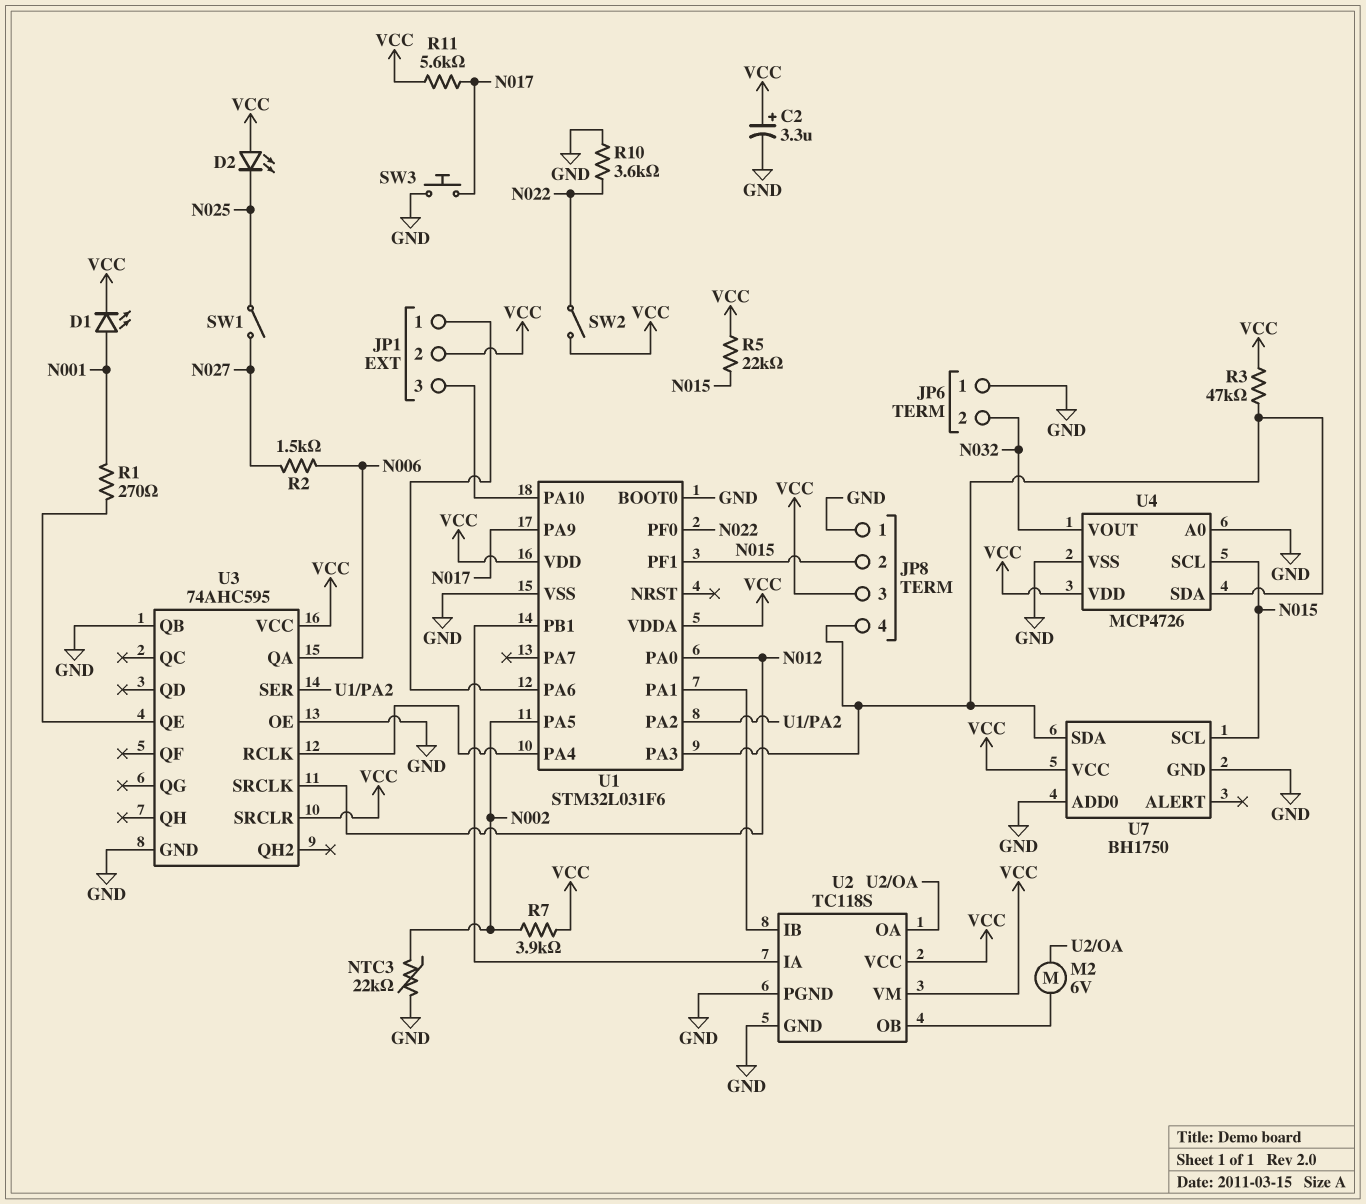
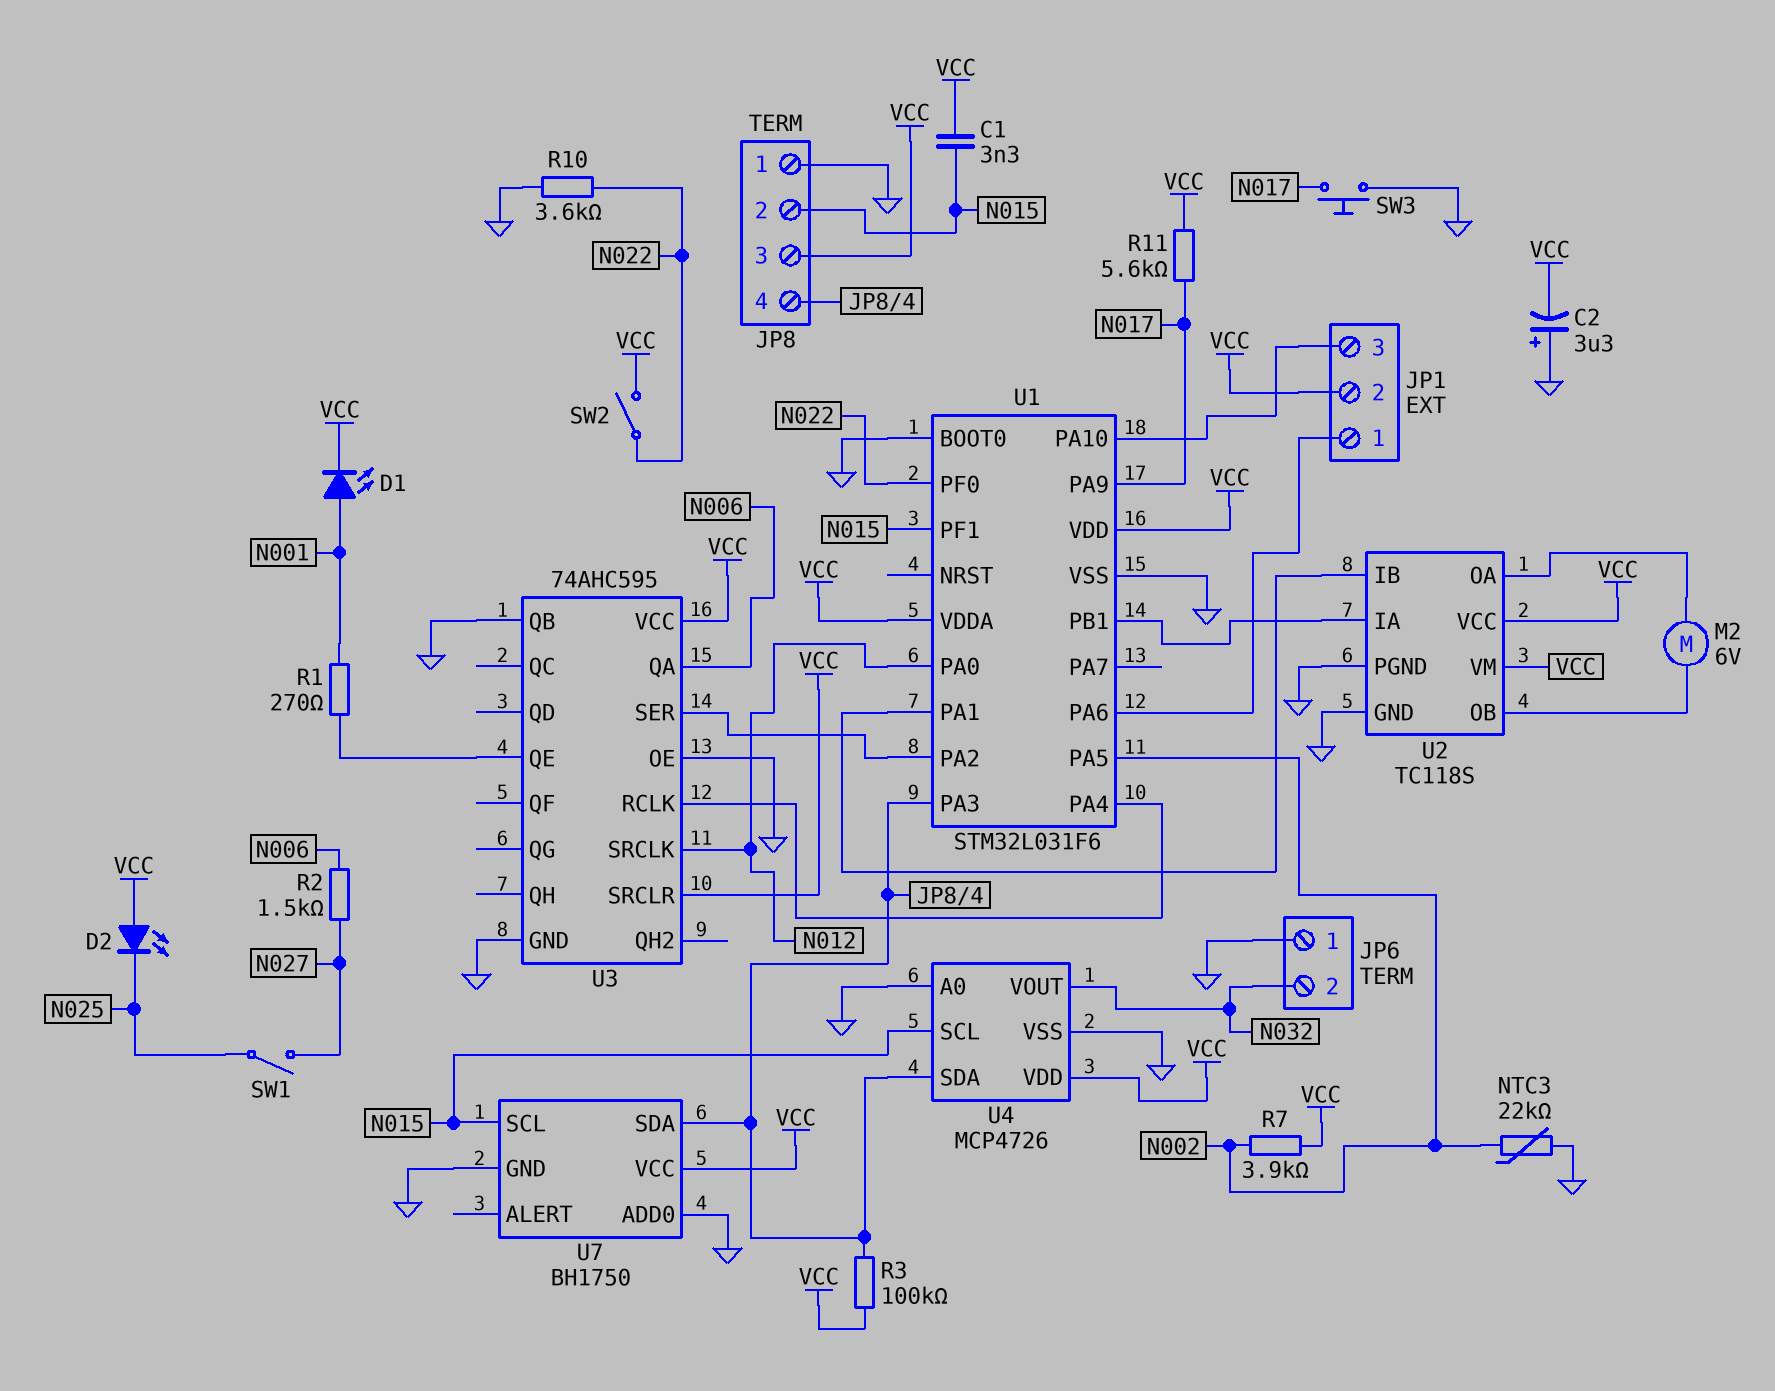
C1: none -> 3.3nF (N015, VCC)
C2: 3.3uF (plus VCC, minus GND) -> 3.3uF (plus GND, minus VCC)
R3: 47k (JP8/4, VCC) -> 100k (JP8/4, VCC)
R5: 22k (N015, VCC) -> none

